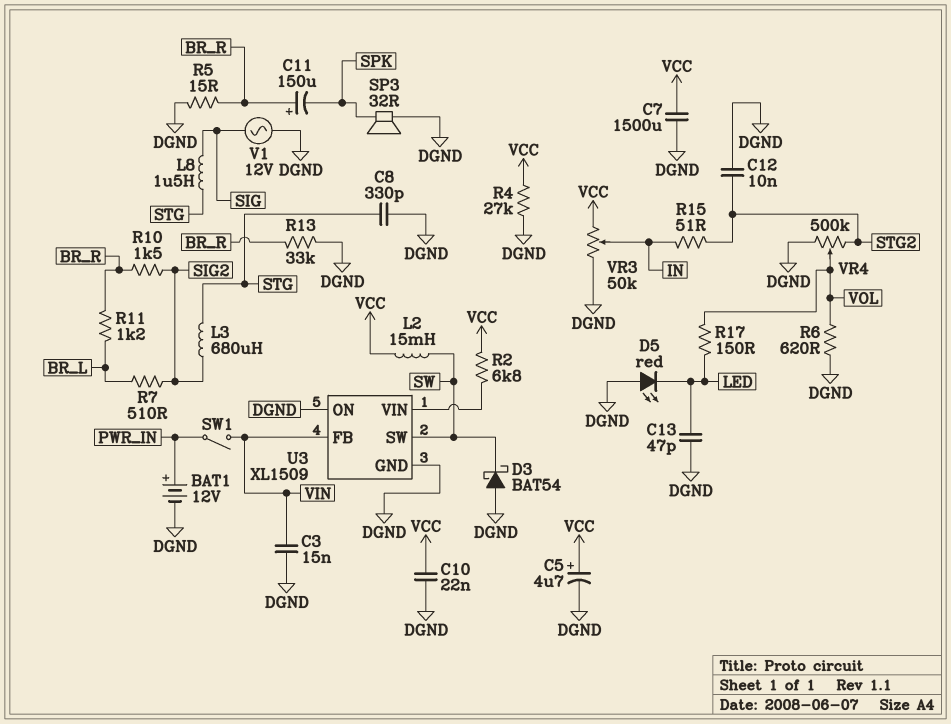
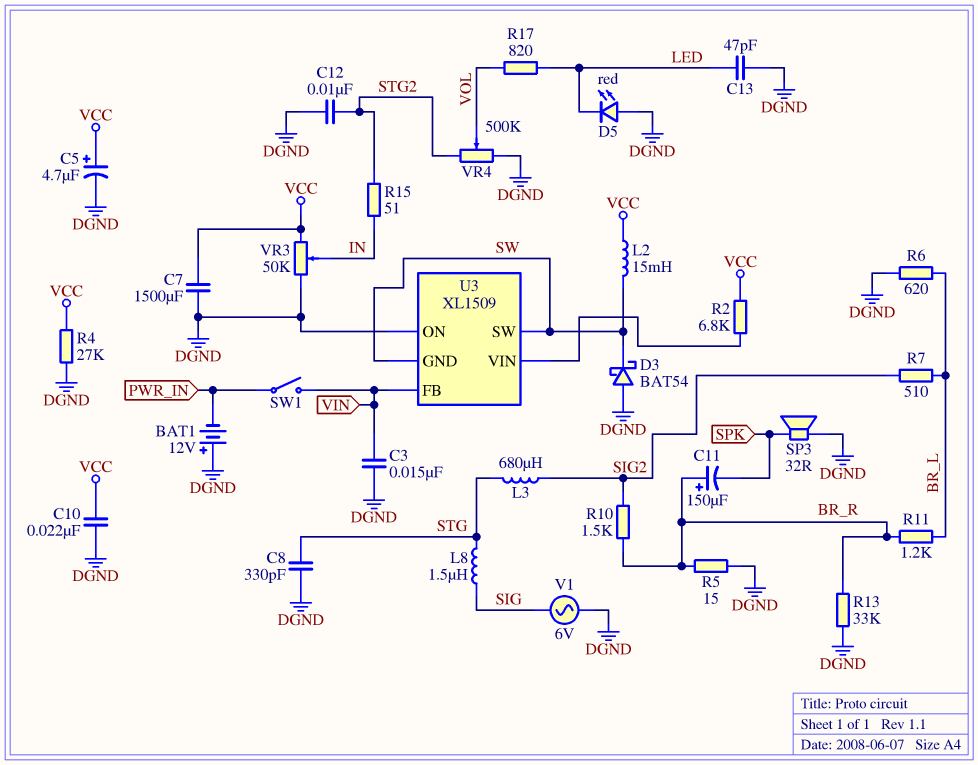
BAT1: 12V (plus PWR_IN, minus DGND) -> 12V (plus DGND, minus PWR_IN)
R6: 620 (DGND, VOL) -> 620 (BR_L, DGND)
R17: 150 (LED, VOL) -> 820 (LED, VOL)
U3 pin GND: DGND -> SW
V1: AC 12V (DGND, SIG) -> AC 6V (DGND, SIG)

